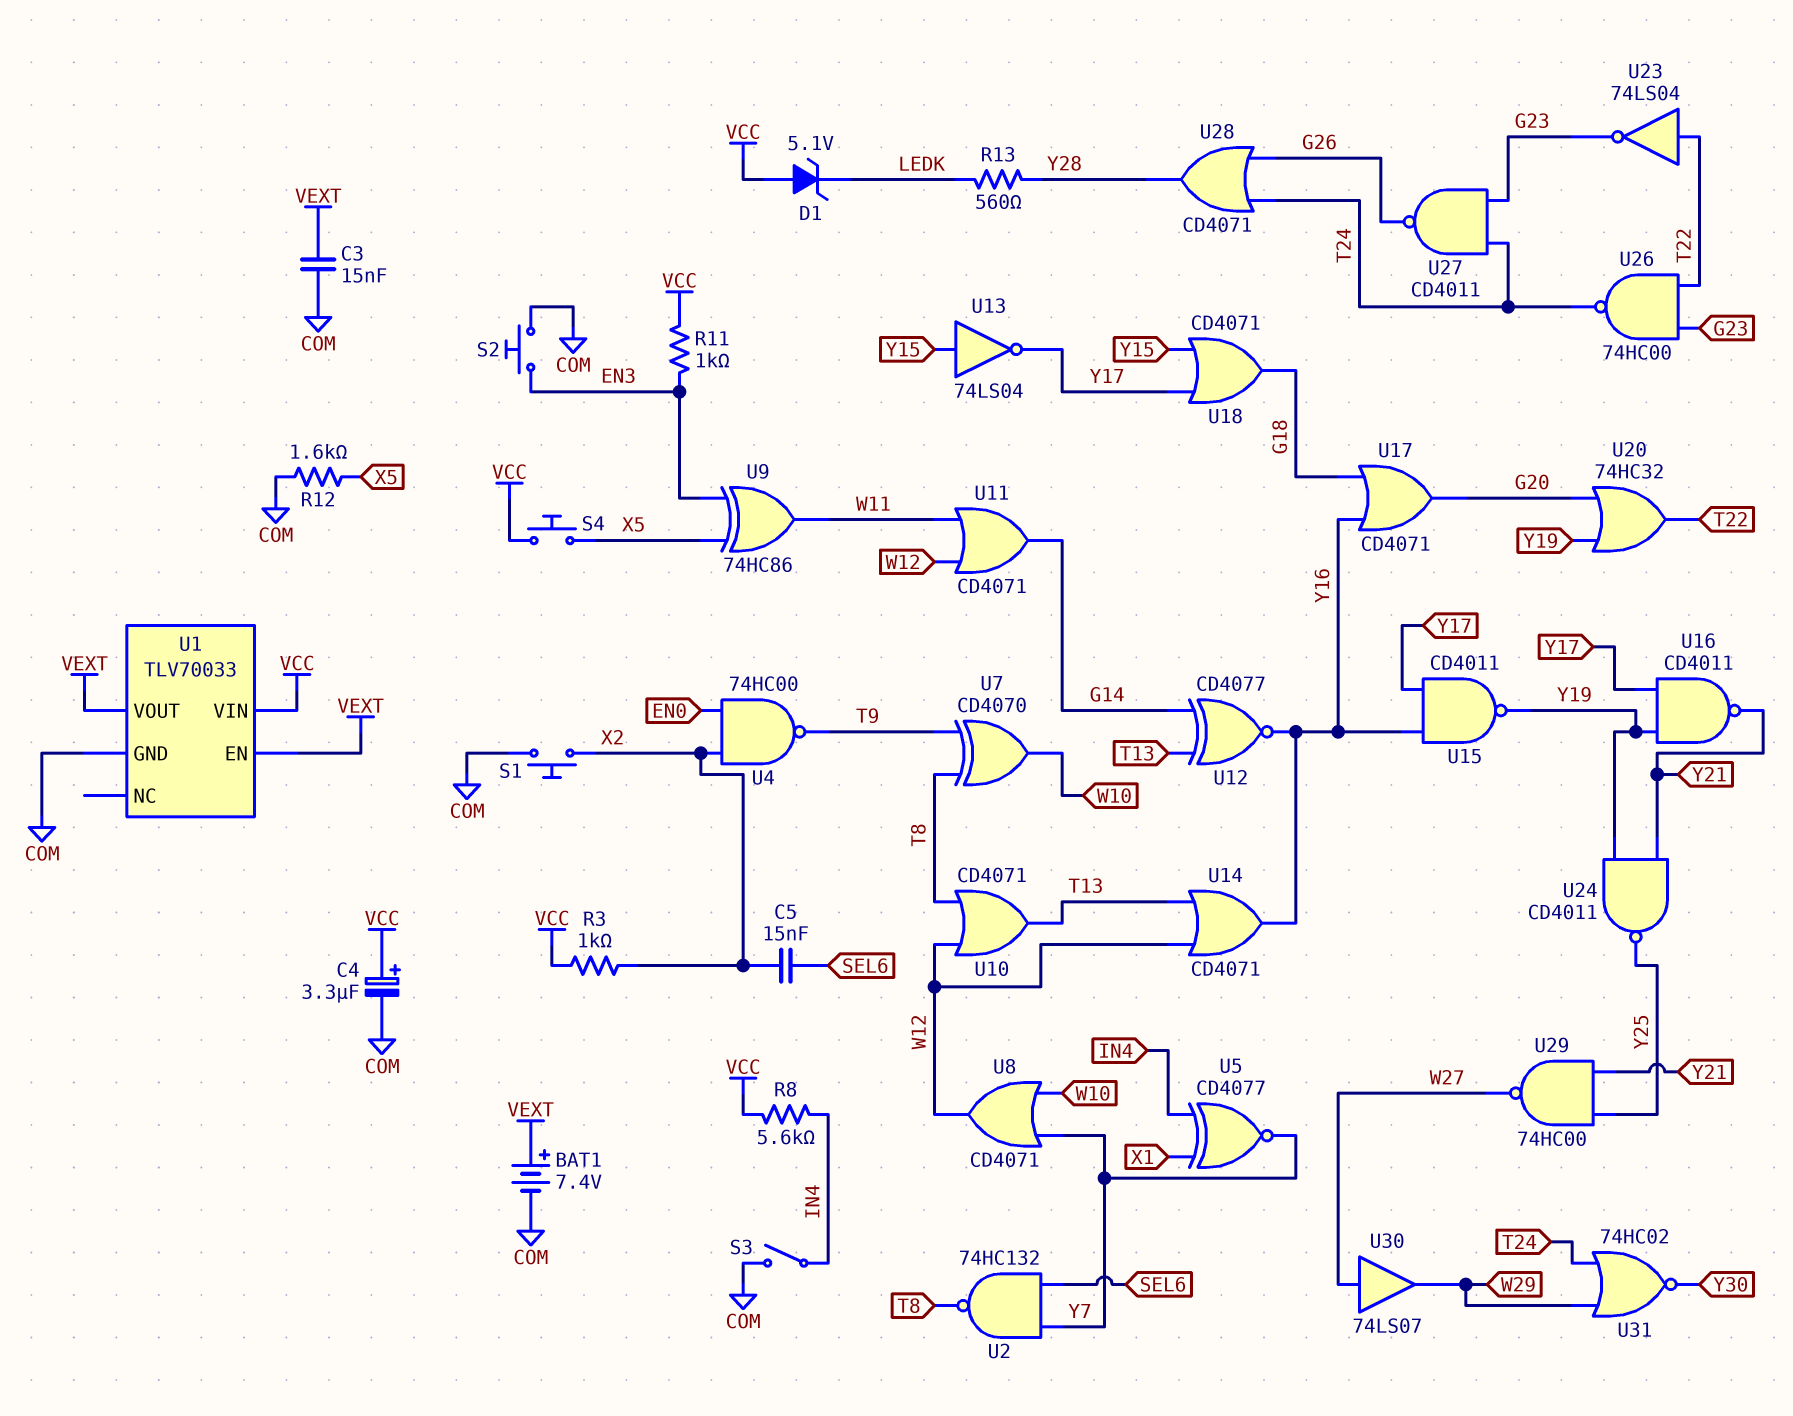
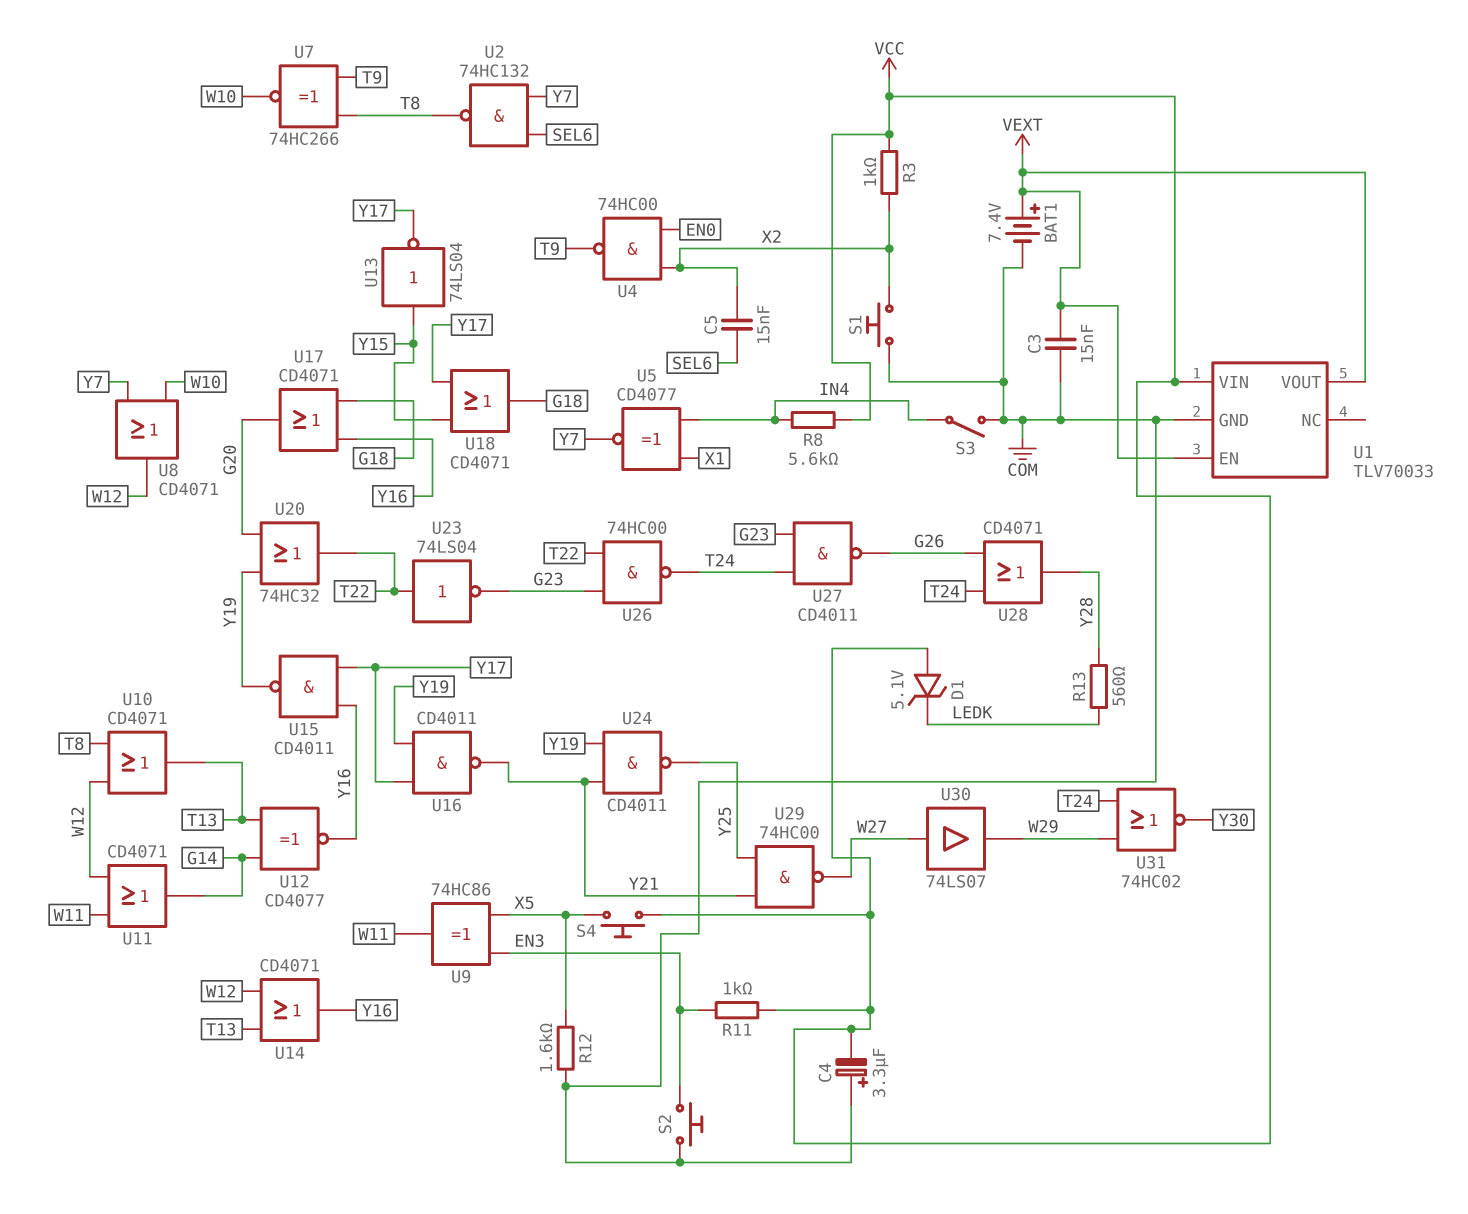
C4: 3.3uF (plus VCC, minus COM) -> 3.3uF (plus COM, minus VCC)
U7: XOR CD4070 (in T8, in T9, out W10) -> XNOR 74HC266 (in T8, in T9, out W10)

